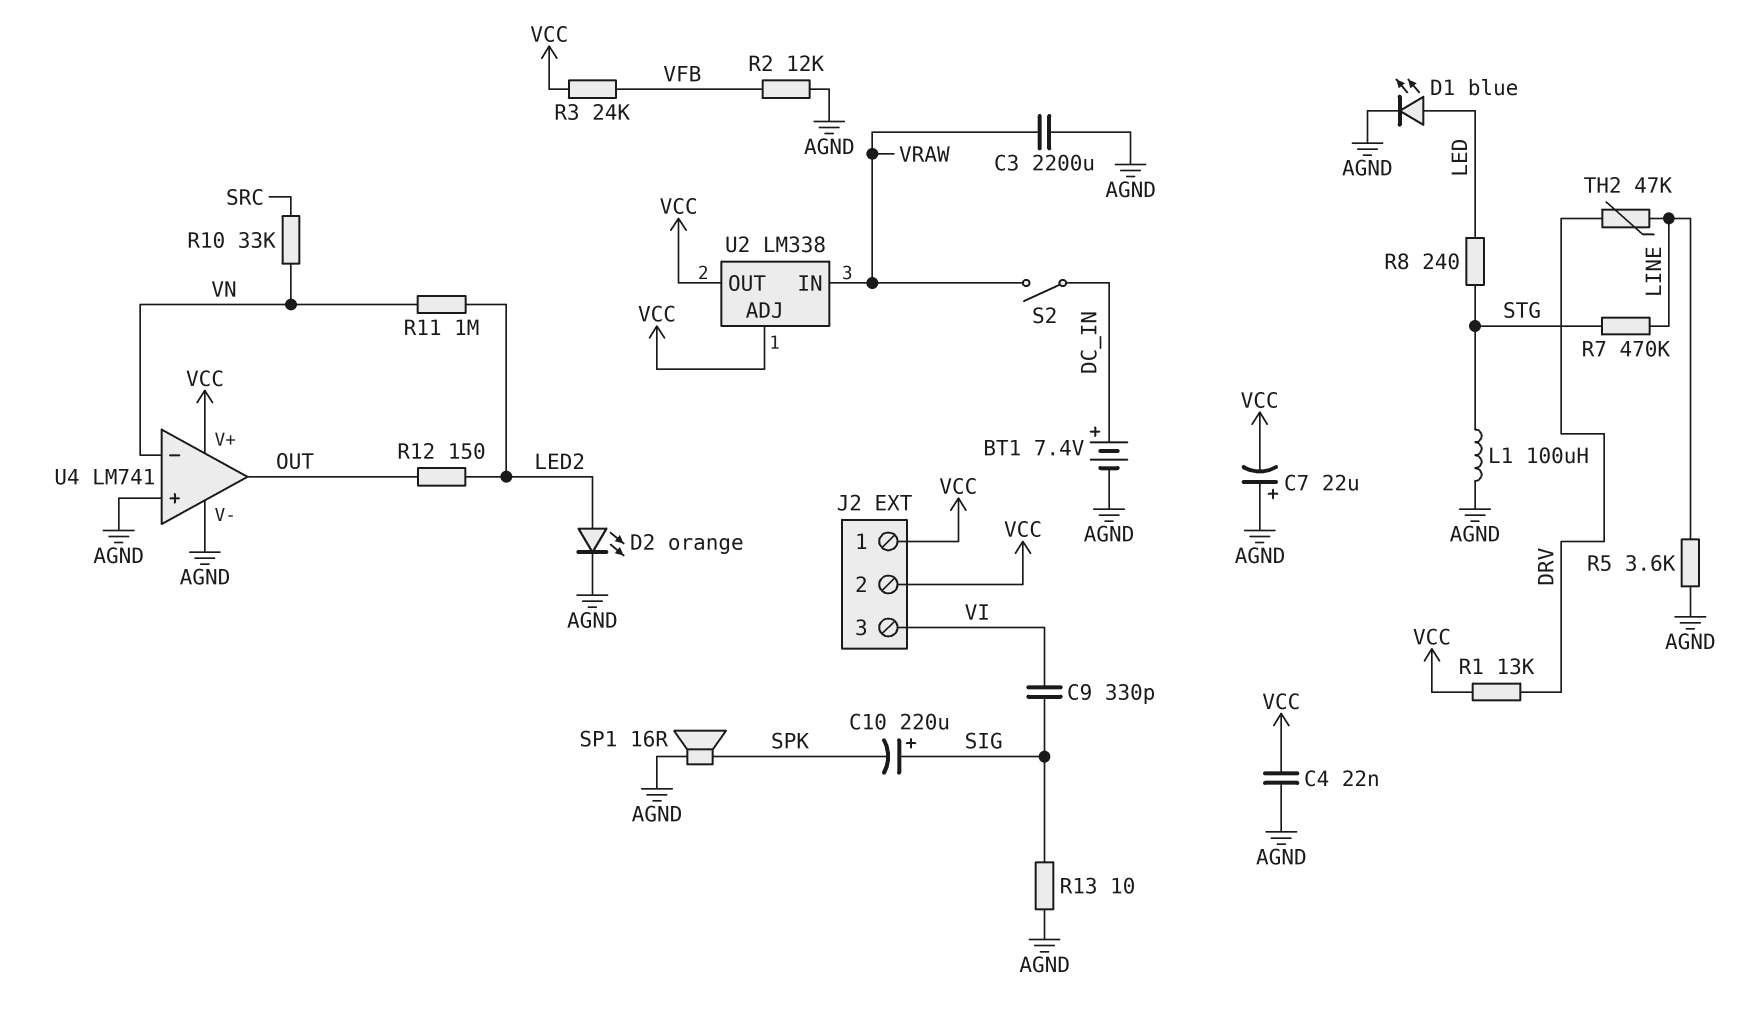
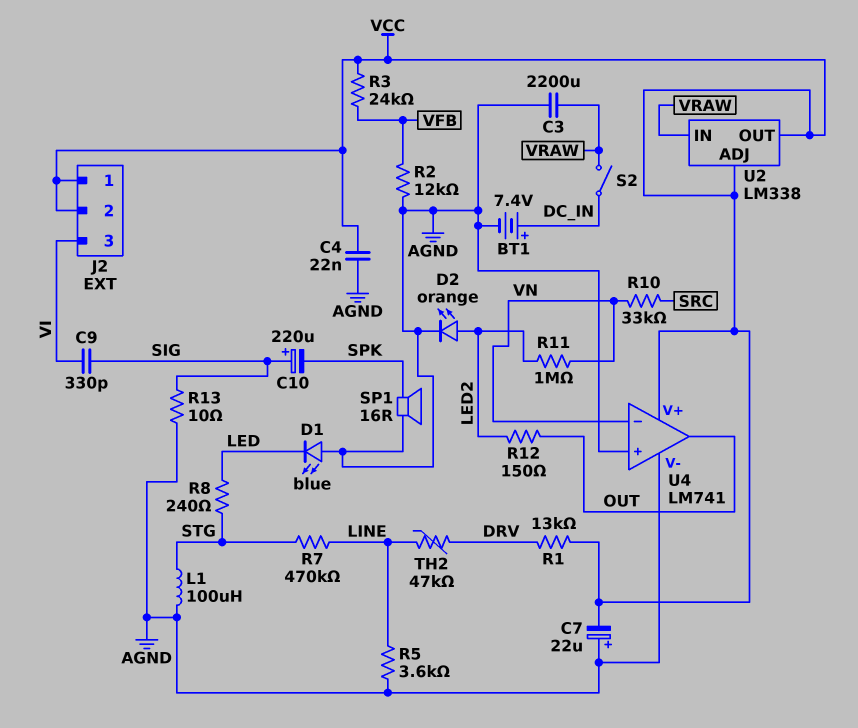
D1: LED blue (A LED, K AGND) -> LED blue (A AGND, K LED)

